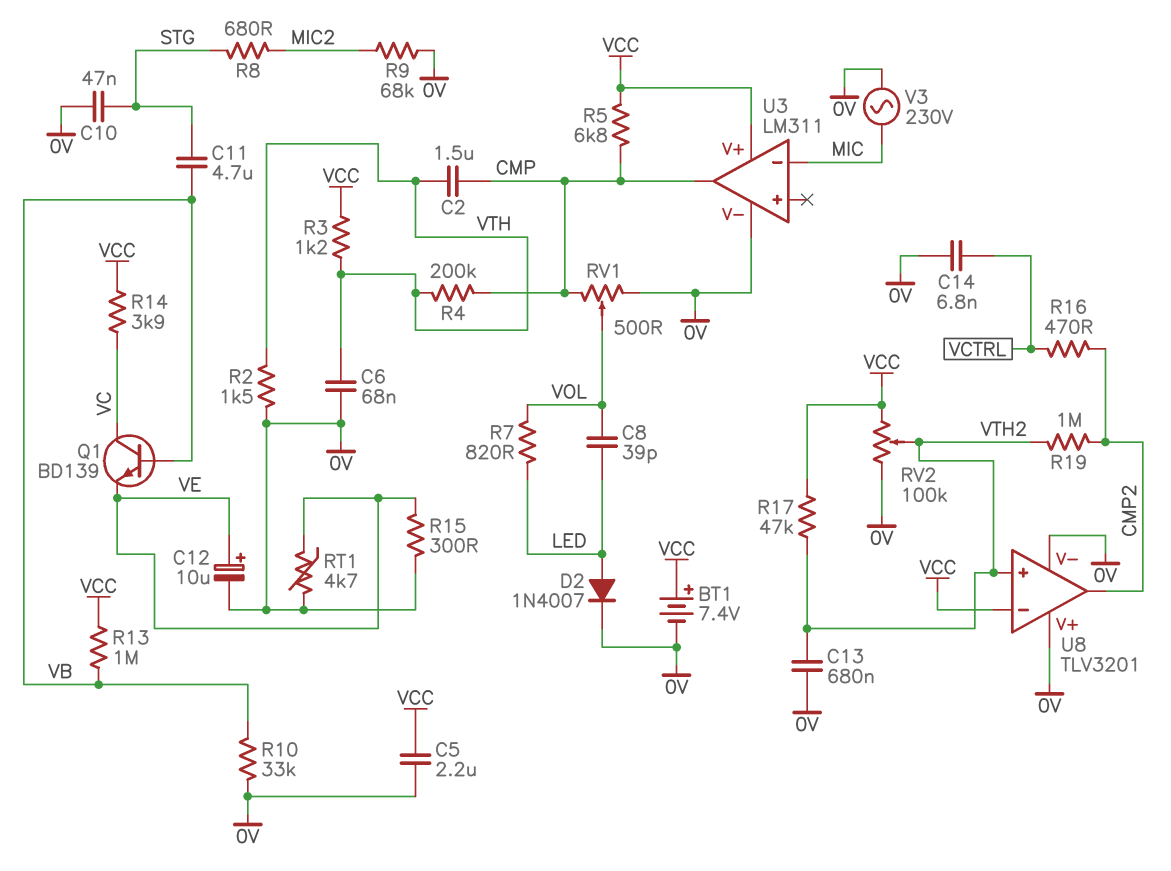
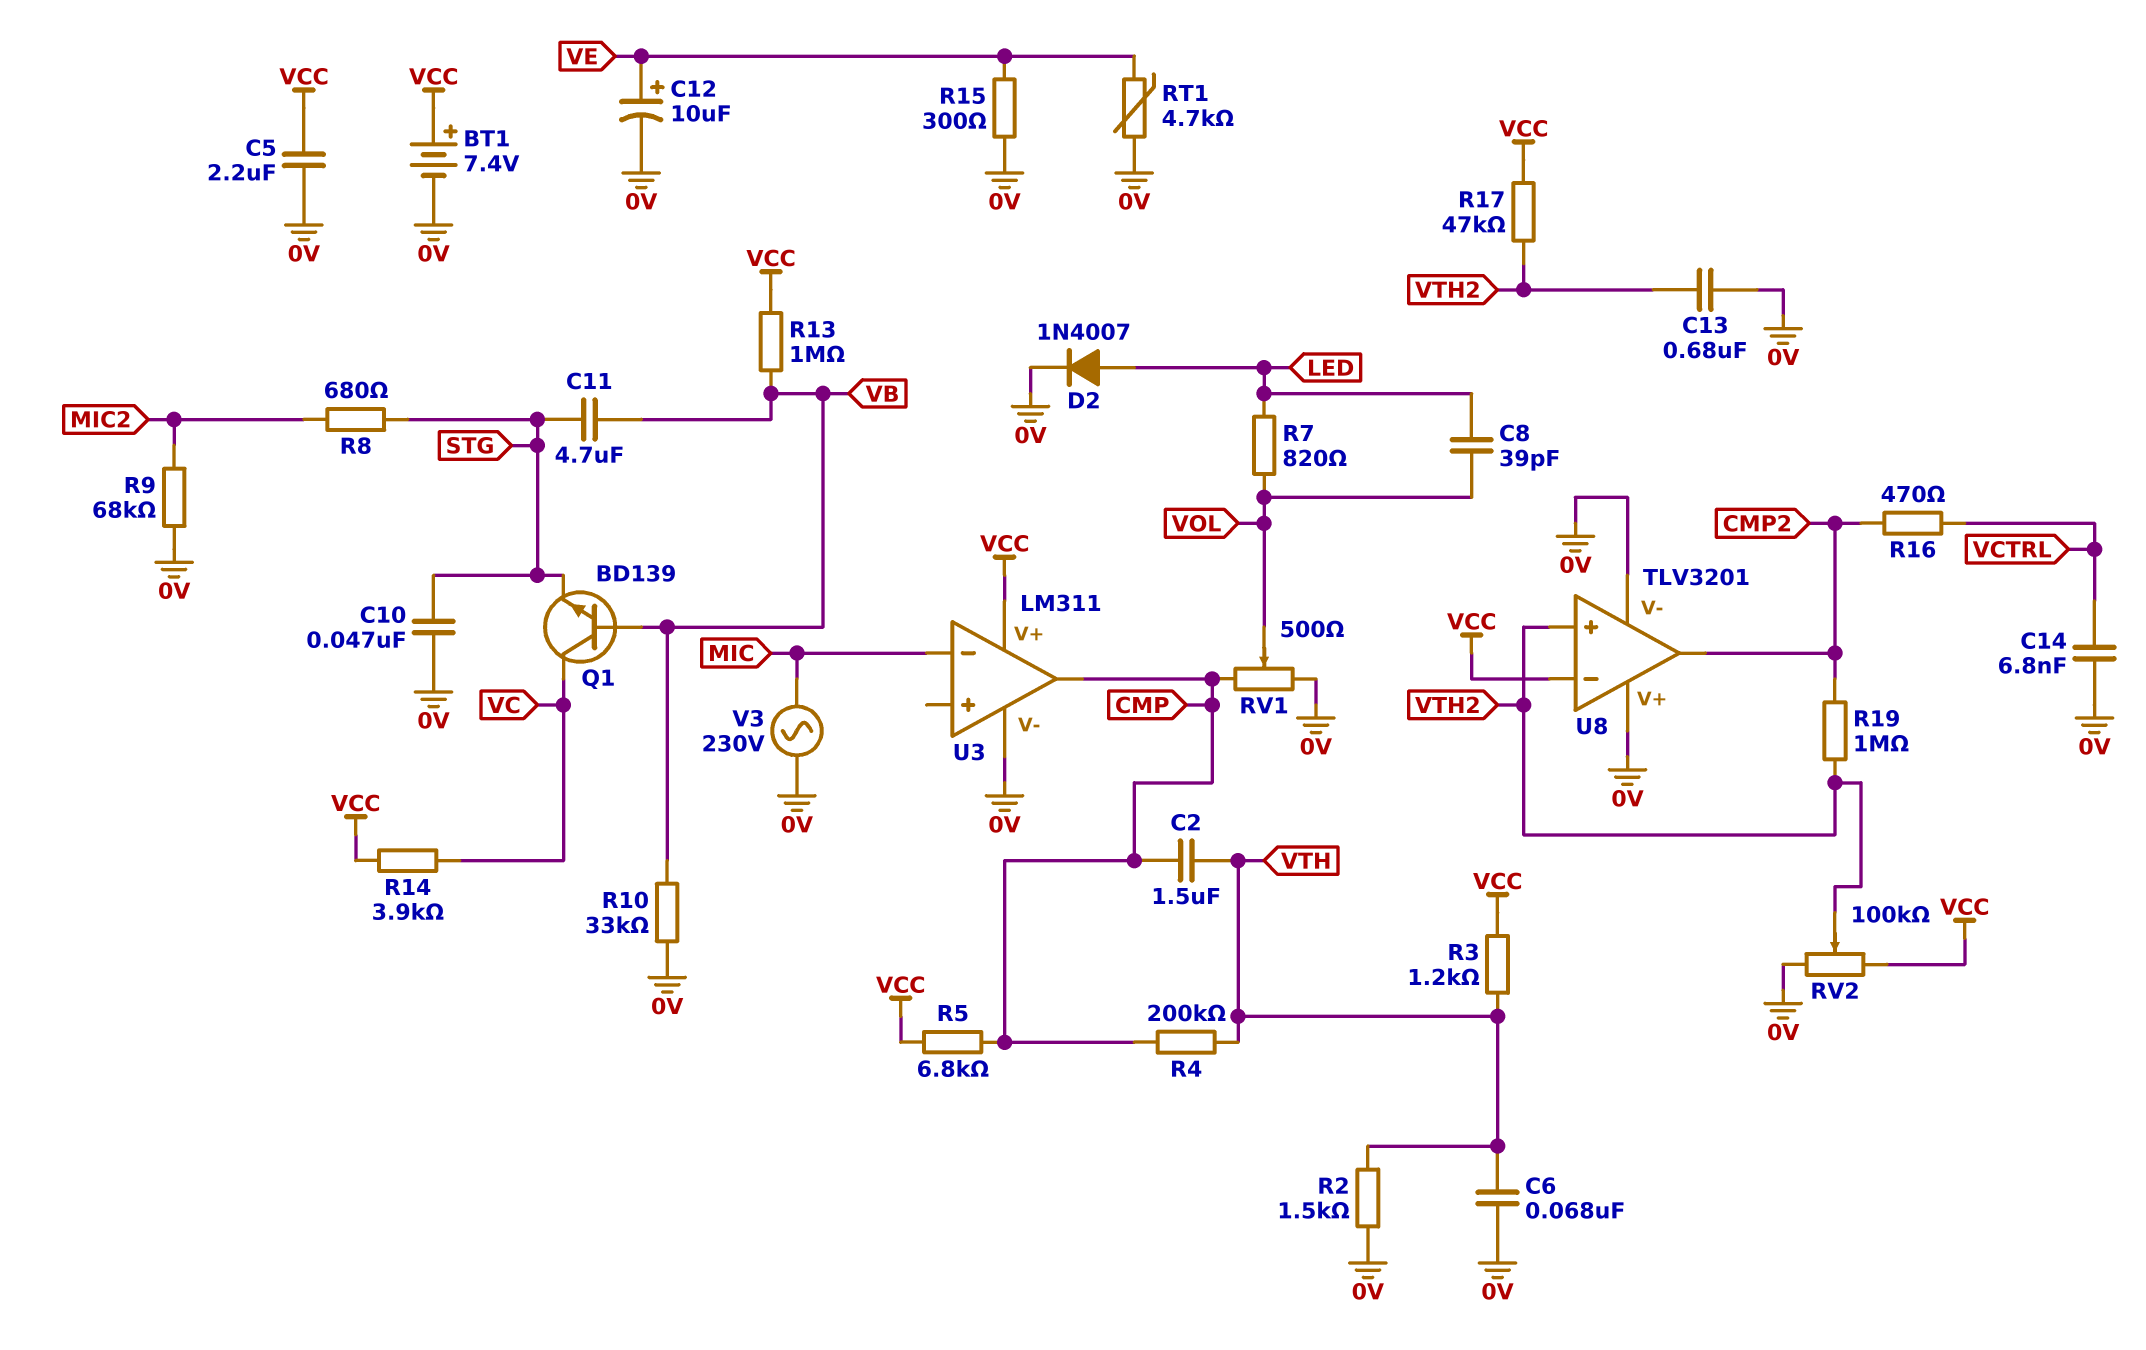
Q1: NPN BD139 (B VB, C VC, E VE) -> NPN BD139 (B VB, C VC, E STG)

